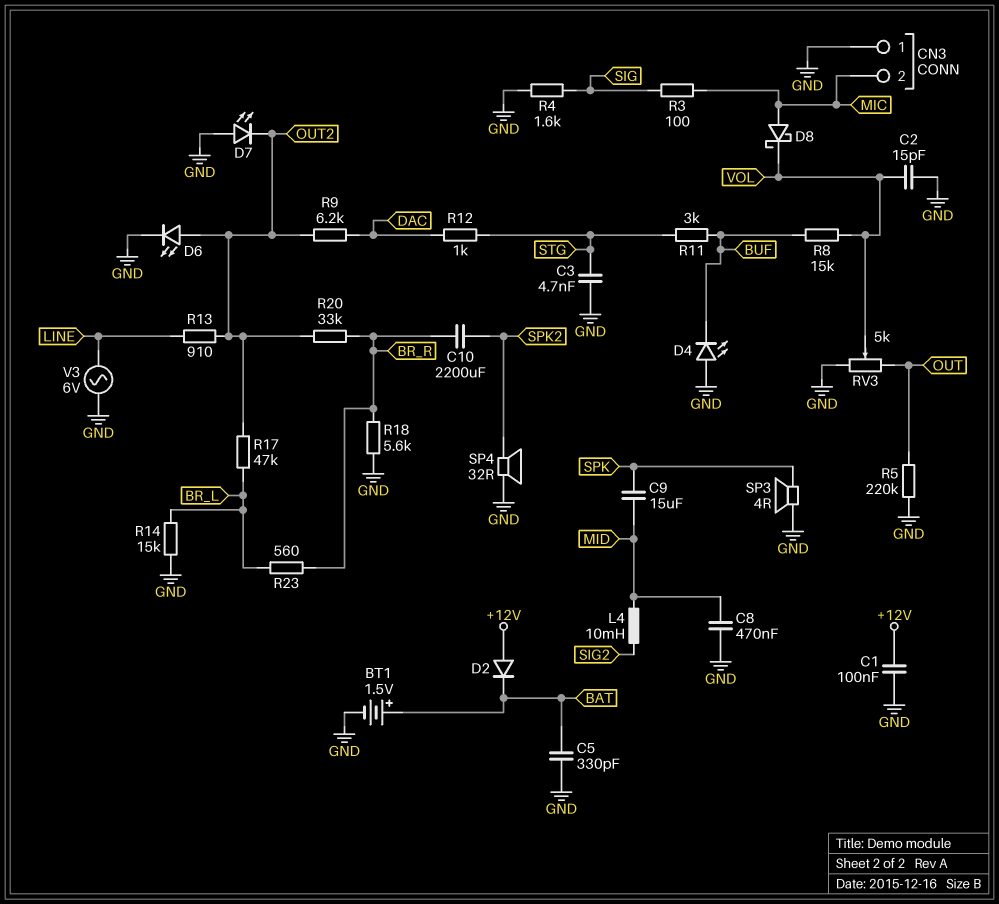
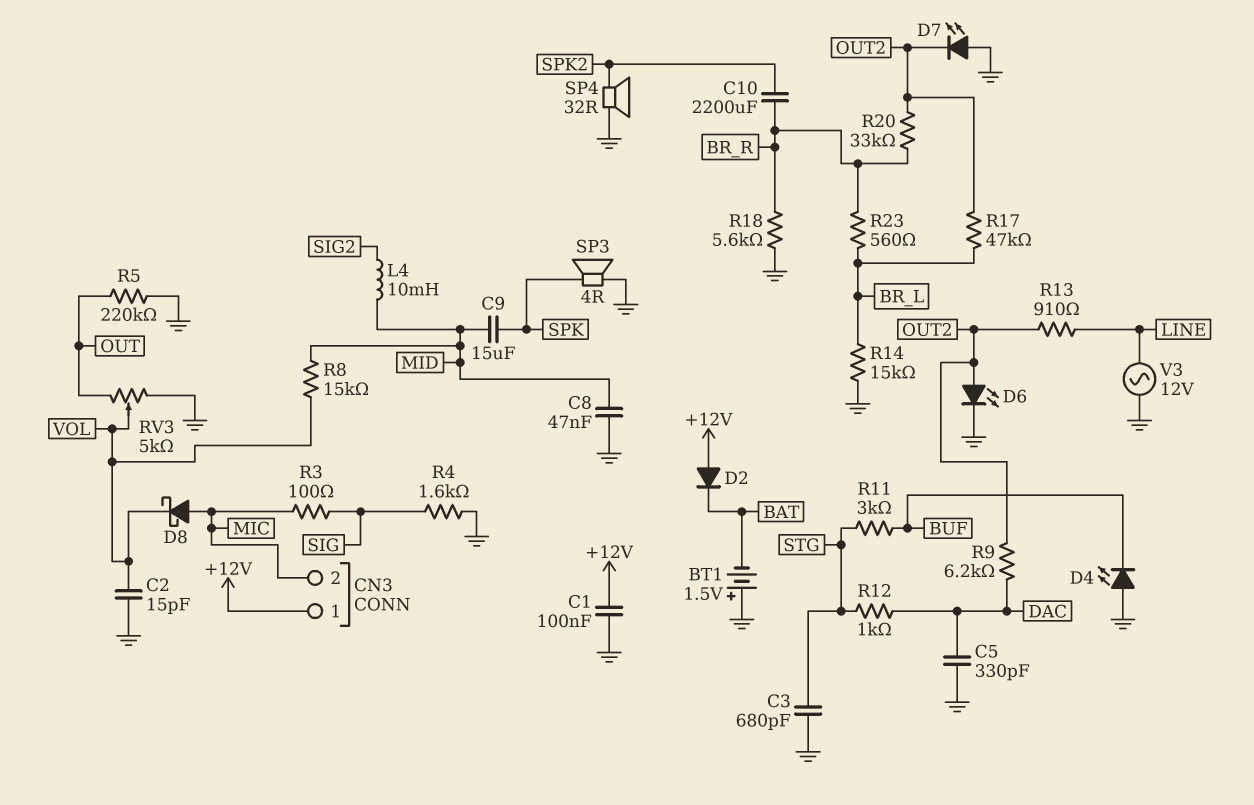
BT1: 1.5V (plus BAT, minus GND) -> 1.5V (plus GND, minus BAT)
C3: 4.7nF (GND, STG) -> 680pF (GND, STG)
C5: 330pF (BAT, GND) -> 330pF (DAC, GND)
C8: 470nF (GND, MID) -> 47nF (GND, MID)
CN3 pin 1: GND -> +12V
R8: 15k (BUF, VOL) -> 15k (MID, VOL)
V3: AC 6V (GND, LINE) -> AC 12V (GND, LINE)

